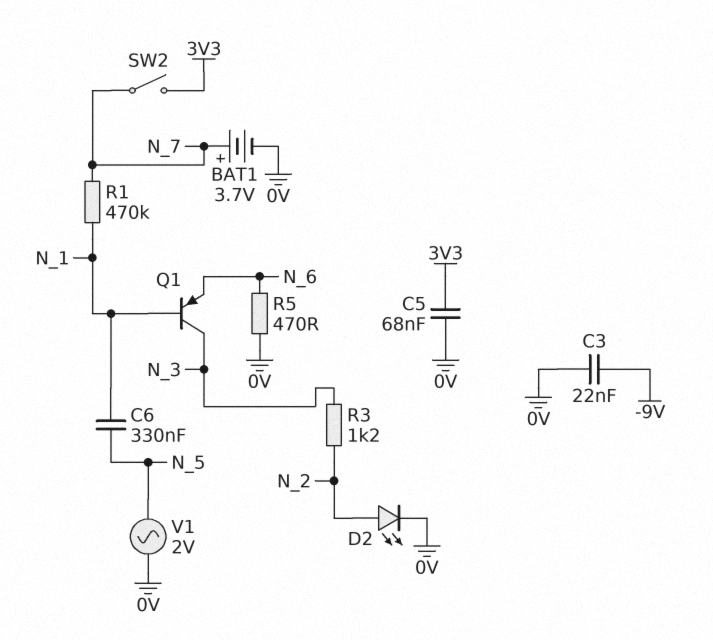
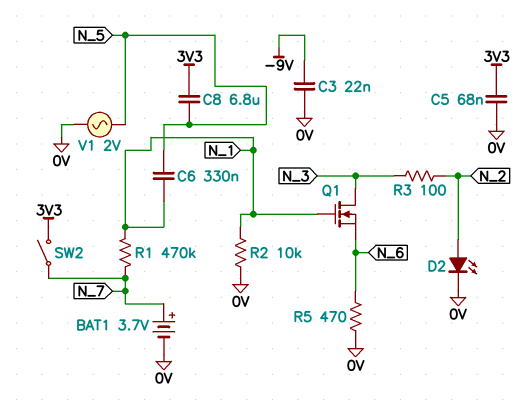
C8: none -> 6.8uF (3V3, N_5)
Q1: PNP (B N_1, C N_3, E N_6) -> NMOS (G N_1, D N_3, S N_6)
R2: none -> 10k (0V, N_1)
R3: 1.2k (N_2, N_3) -> 100 (N_2, N_3)

